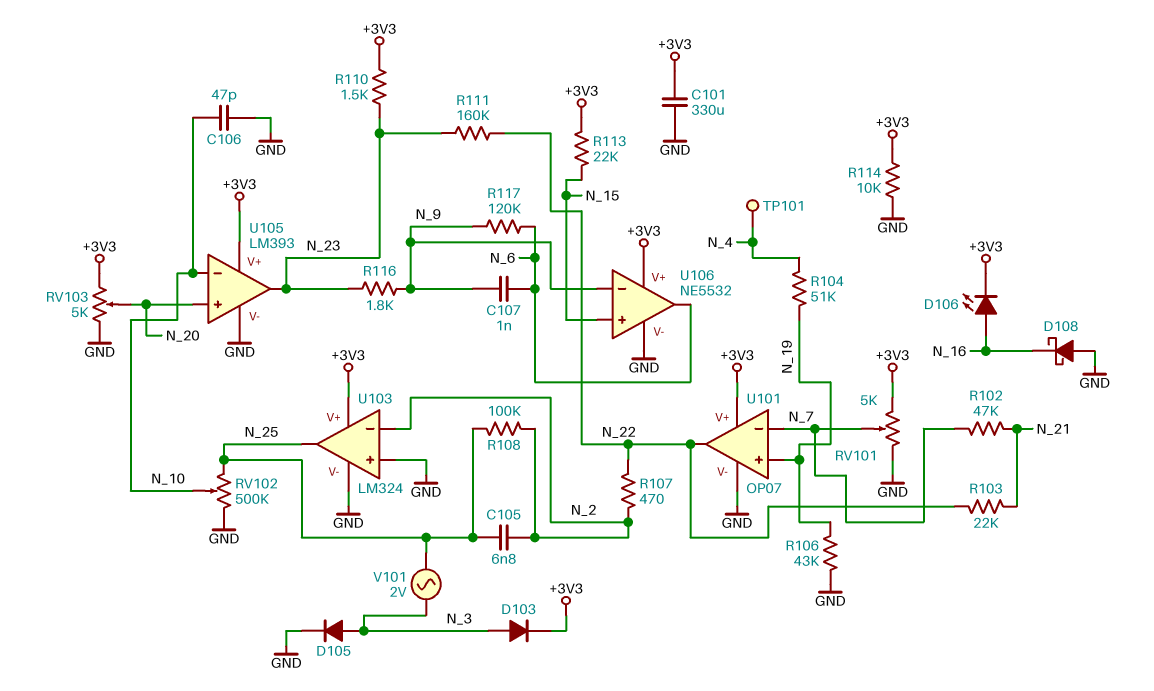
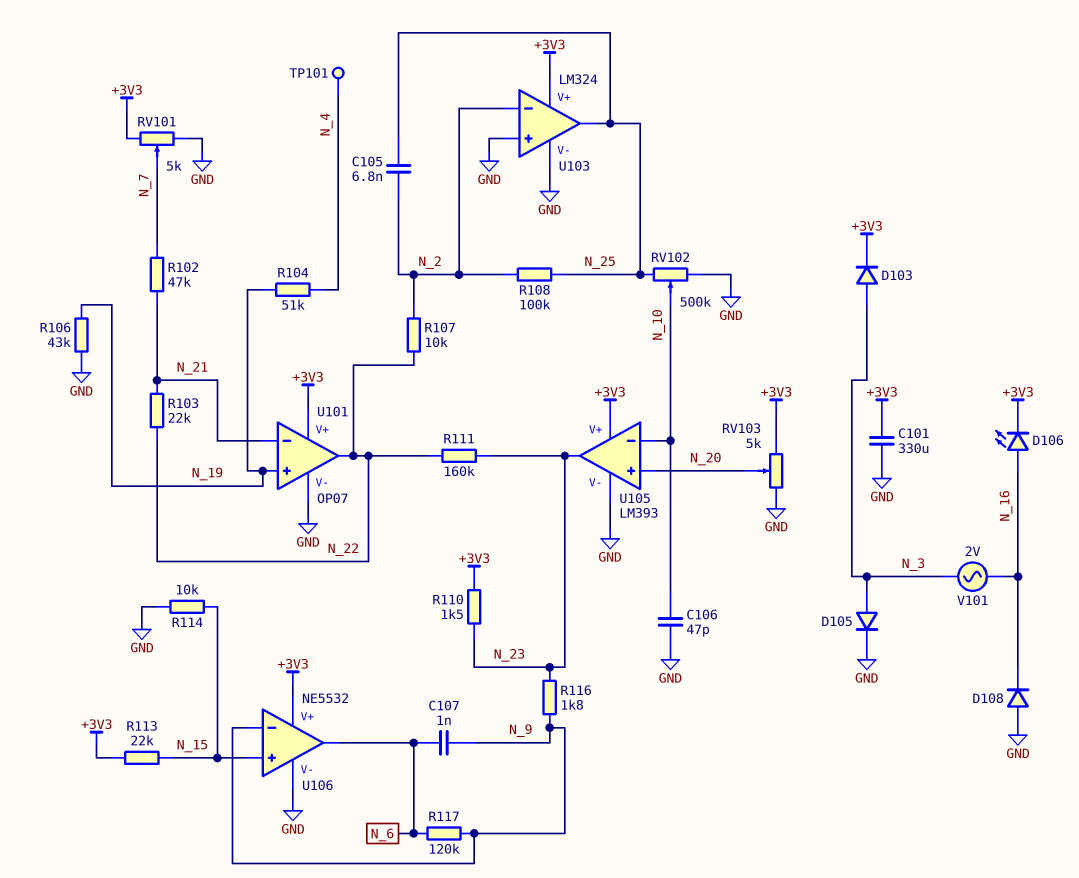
D108: schottky (A GND, K N_16) -> diode (A GND, K N_16)
R107: 470 (N_2, N_22) -> 10k (N_2, N_22)
R114: 10k (+3V3, GND) -> 10k (GND, N_15)
U101 pin in-: N_7 -> N_21
V101: AC 2V (N_3, N_25) -> AC 2V (N_3, N_16)

